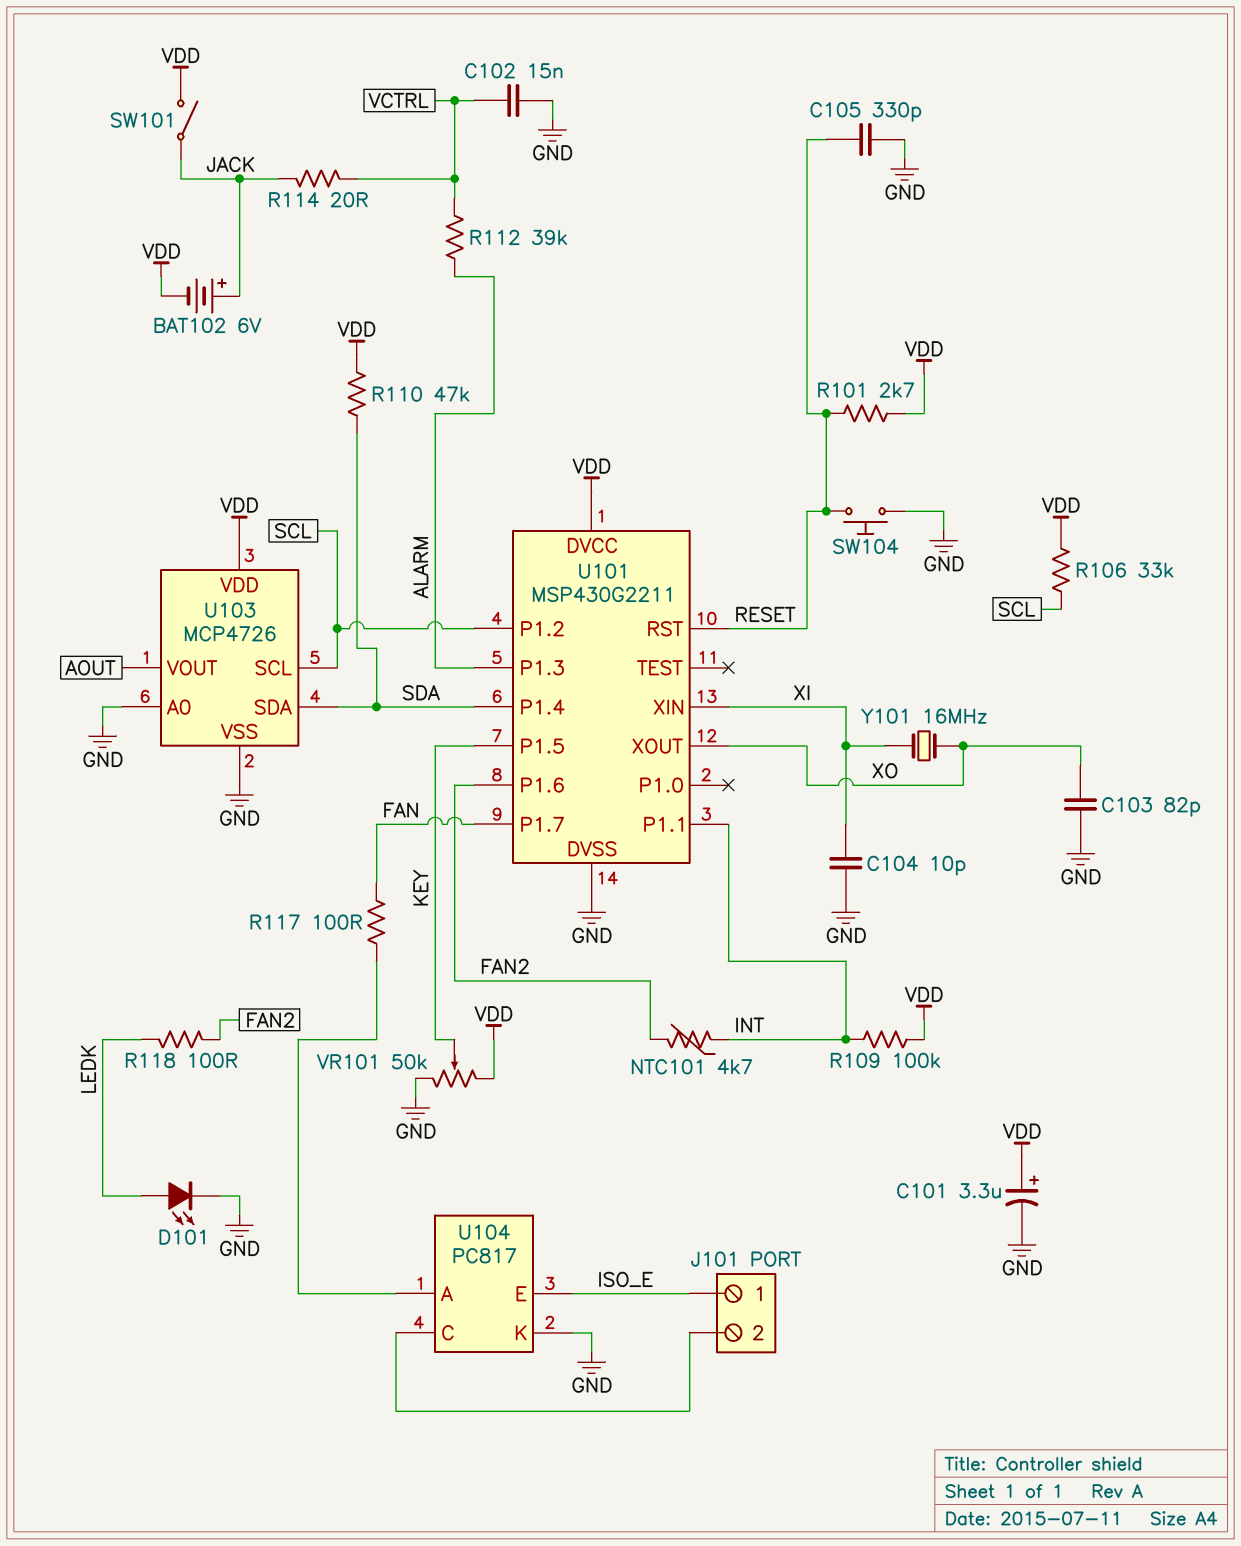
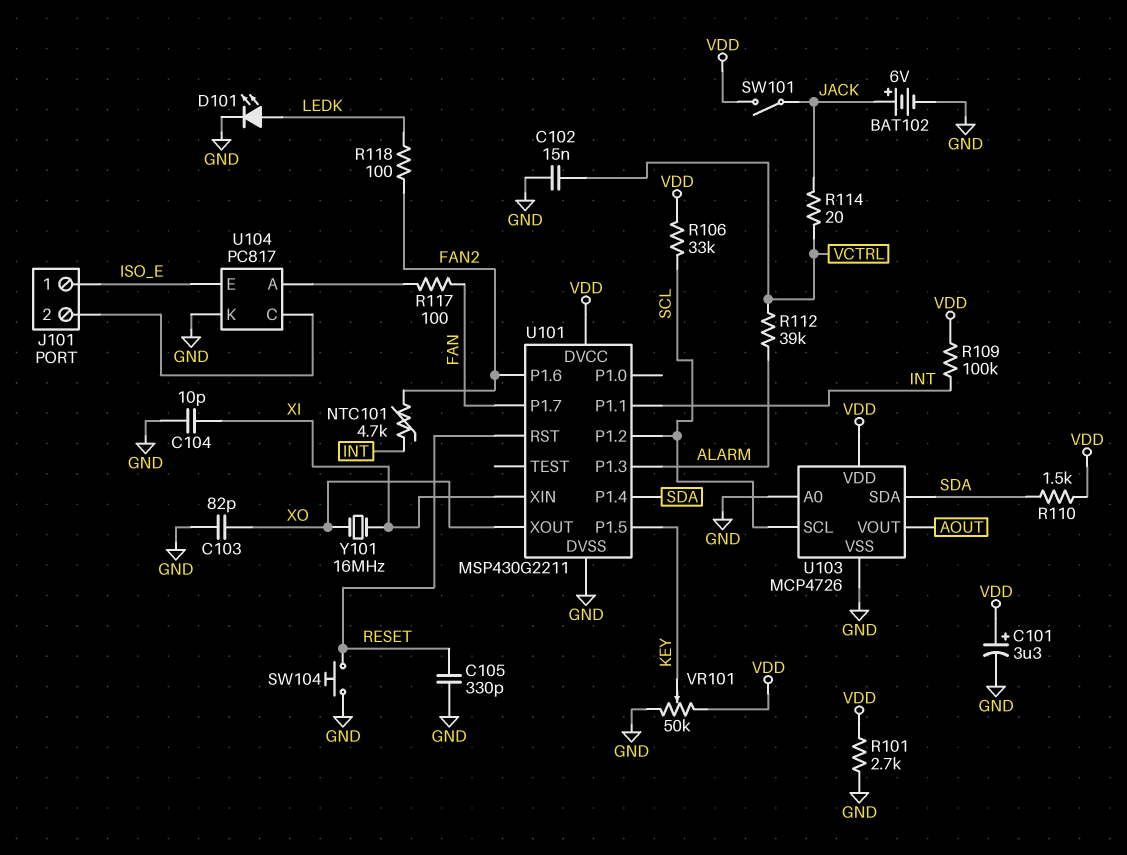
BAT102: 6V (plus JACK, minus VDD) -> 6V (plus JACK, minus GND)
R101: 2.7k (RESET, VDD) -> 2.7k (GND, VDD)
R110: 47k (SDA, VDD) -> 1.5k (SDA, VDD)

